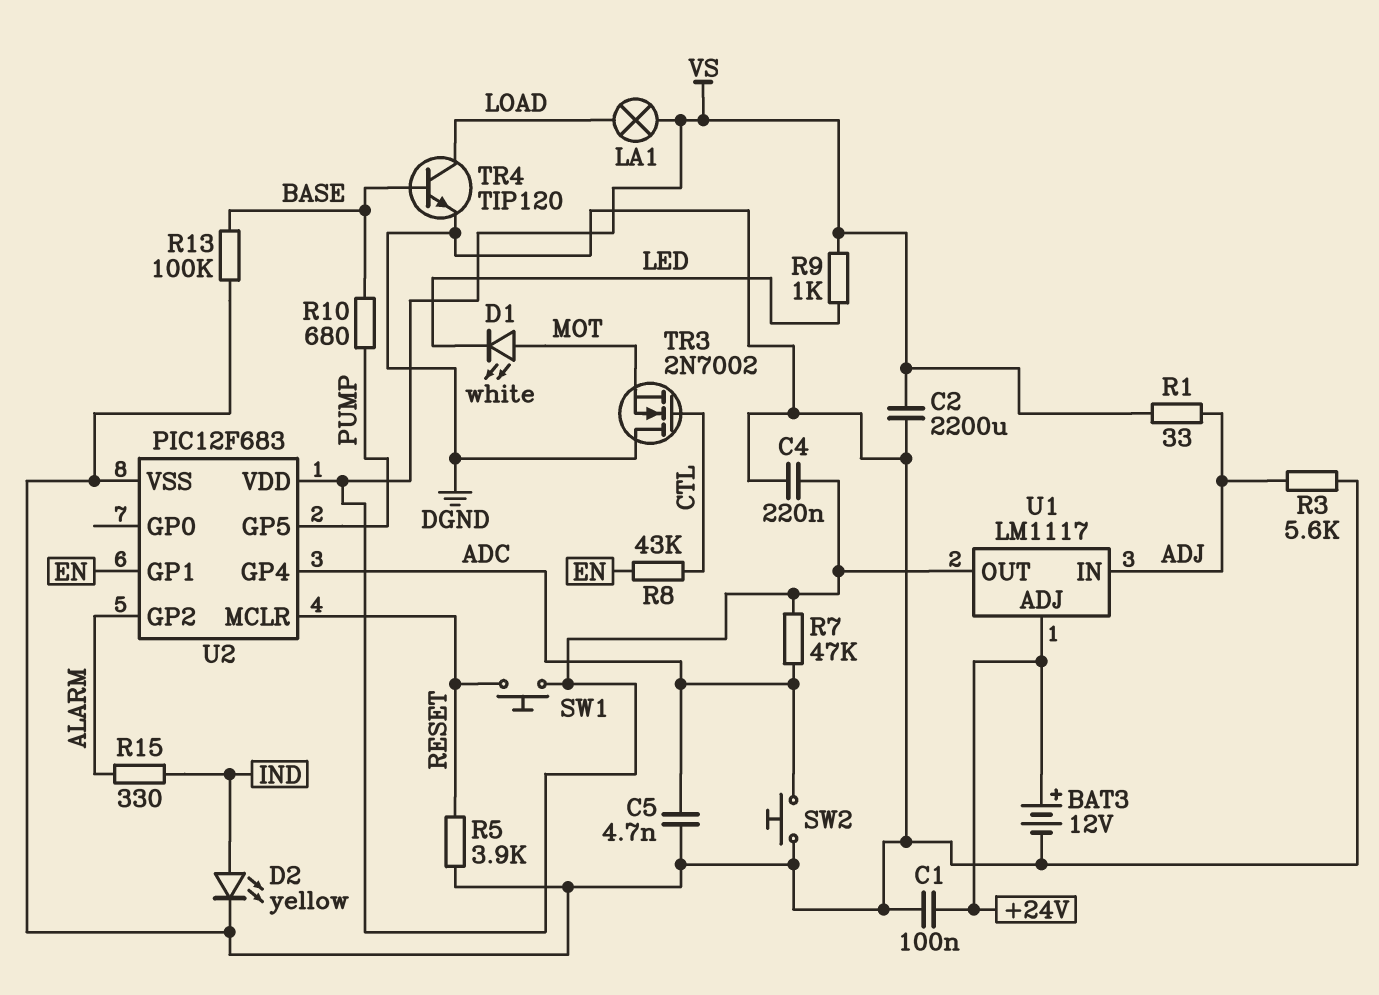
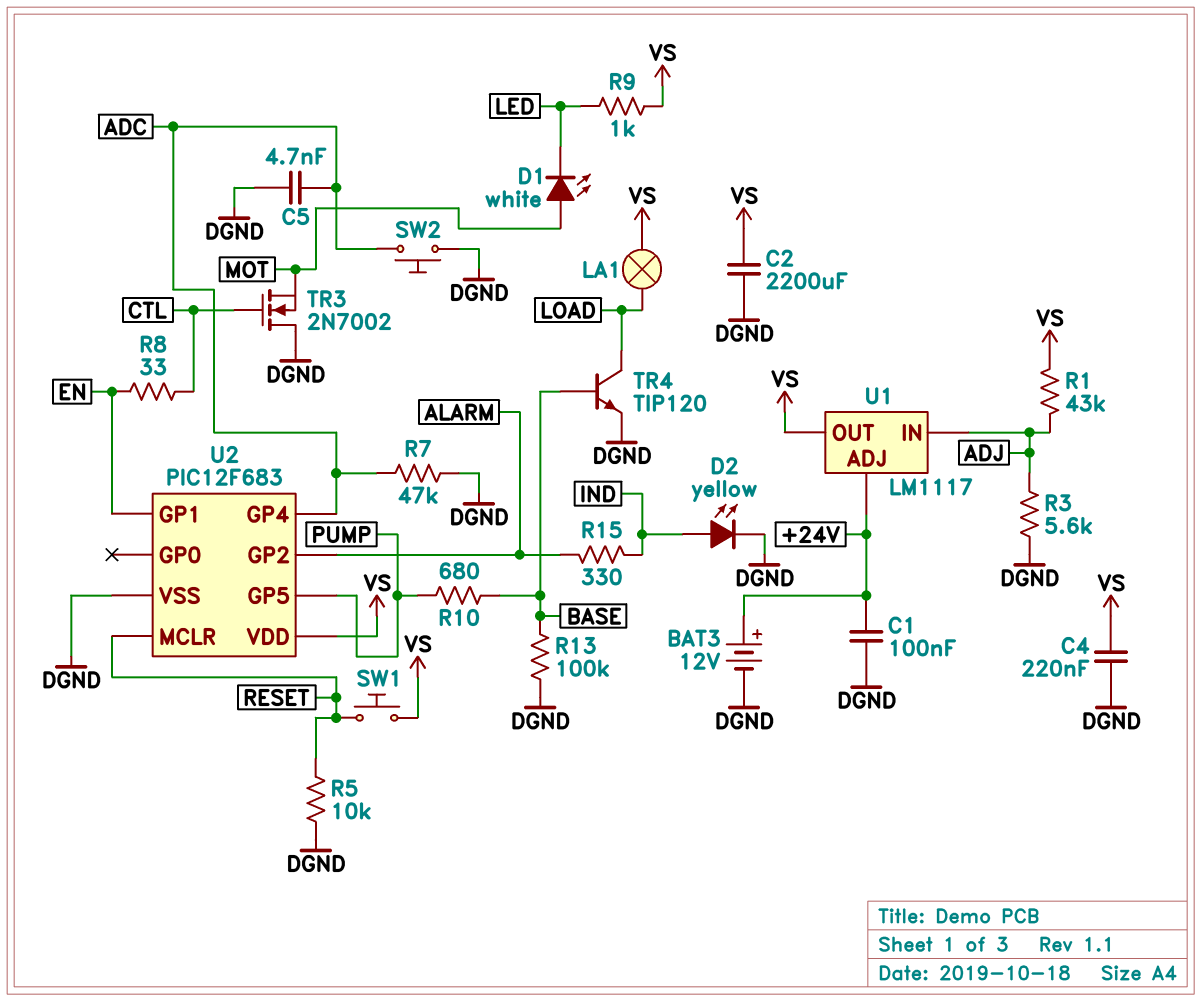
R1: 33 (ADJ, VS) -> 43k (ADJ, VS)
R5: 3.9k (DGND, RESET) -> 10k (DGND, RESET)
R7: 47k (ADC, VS) -> 47k (ADC, DGND)
R8: 43k (CTL, EN) -> 33 (CTL, EN)

